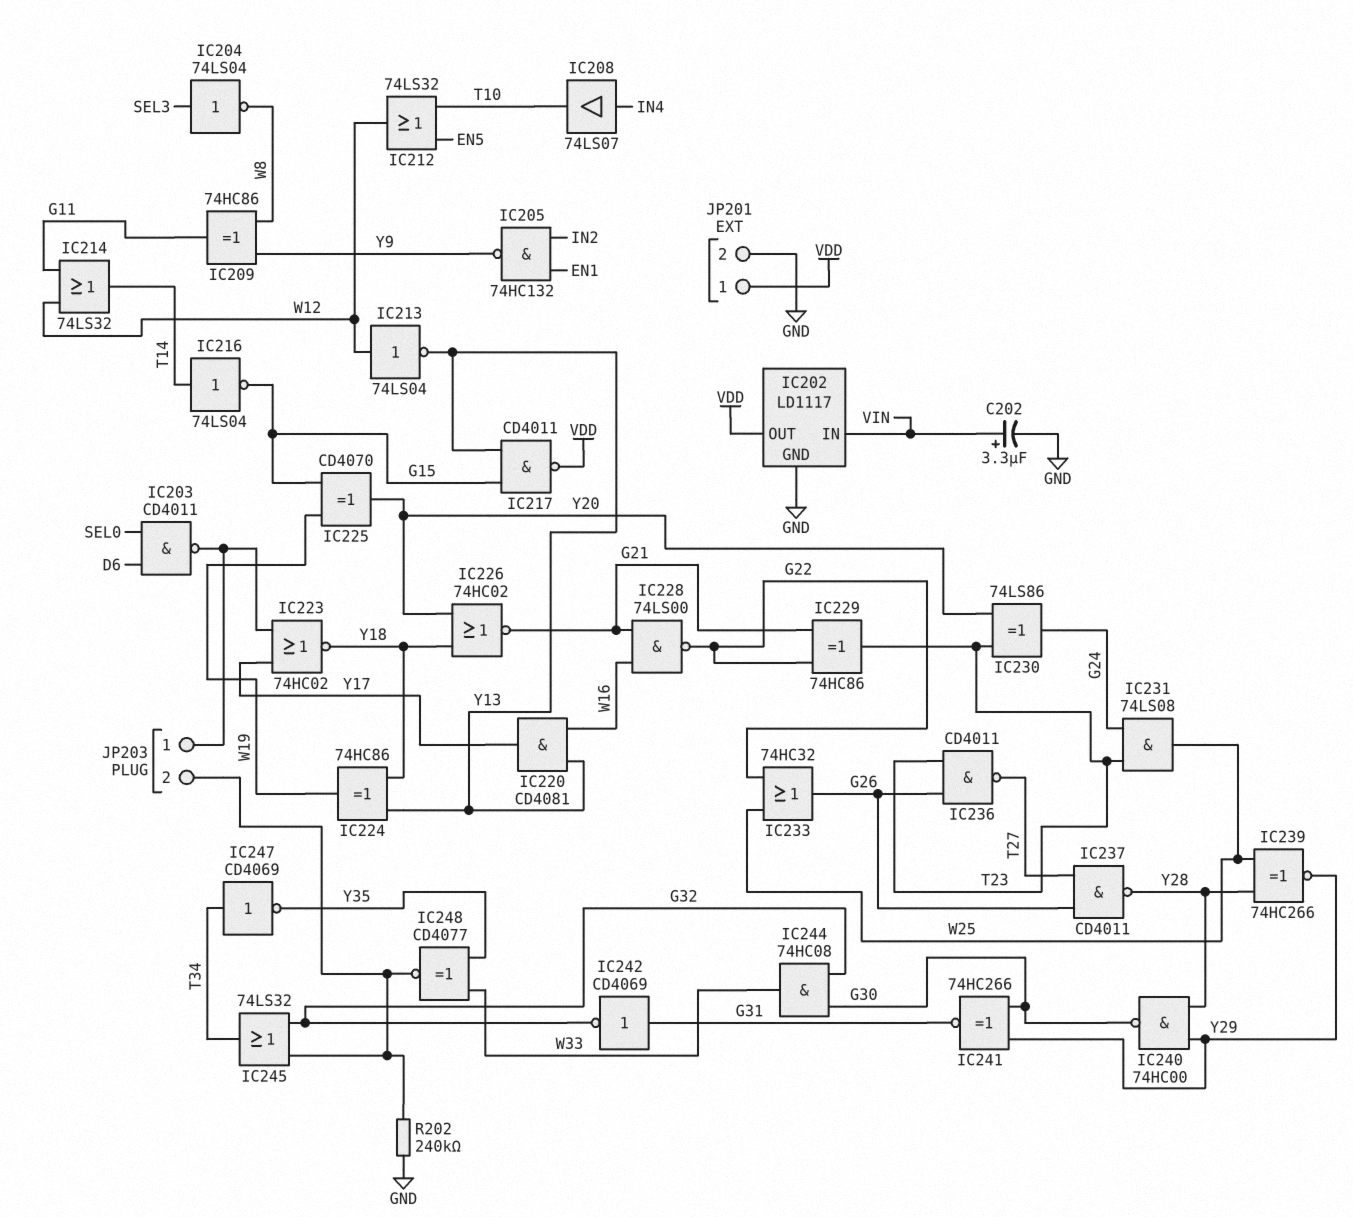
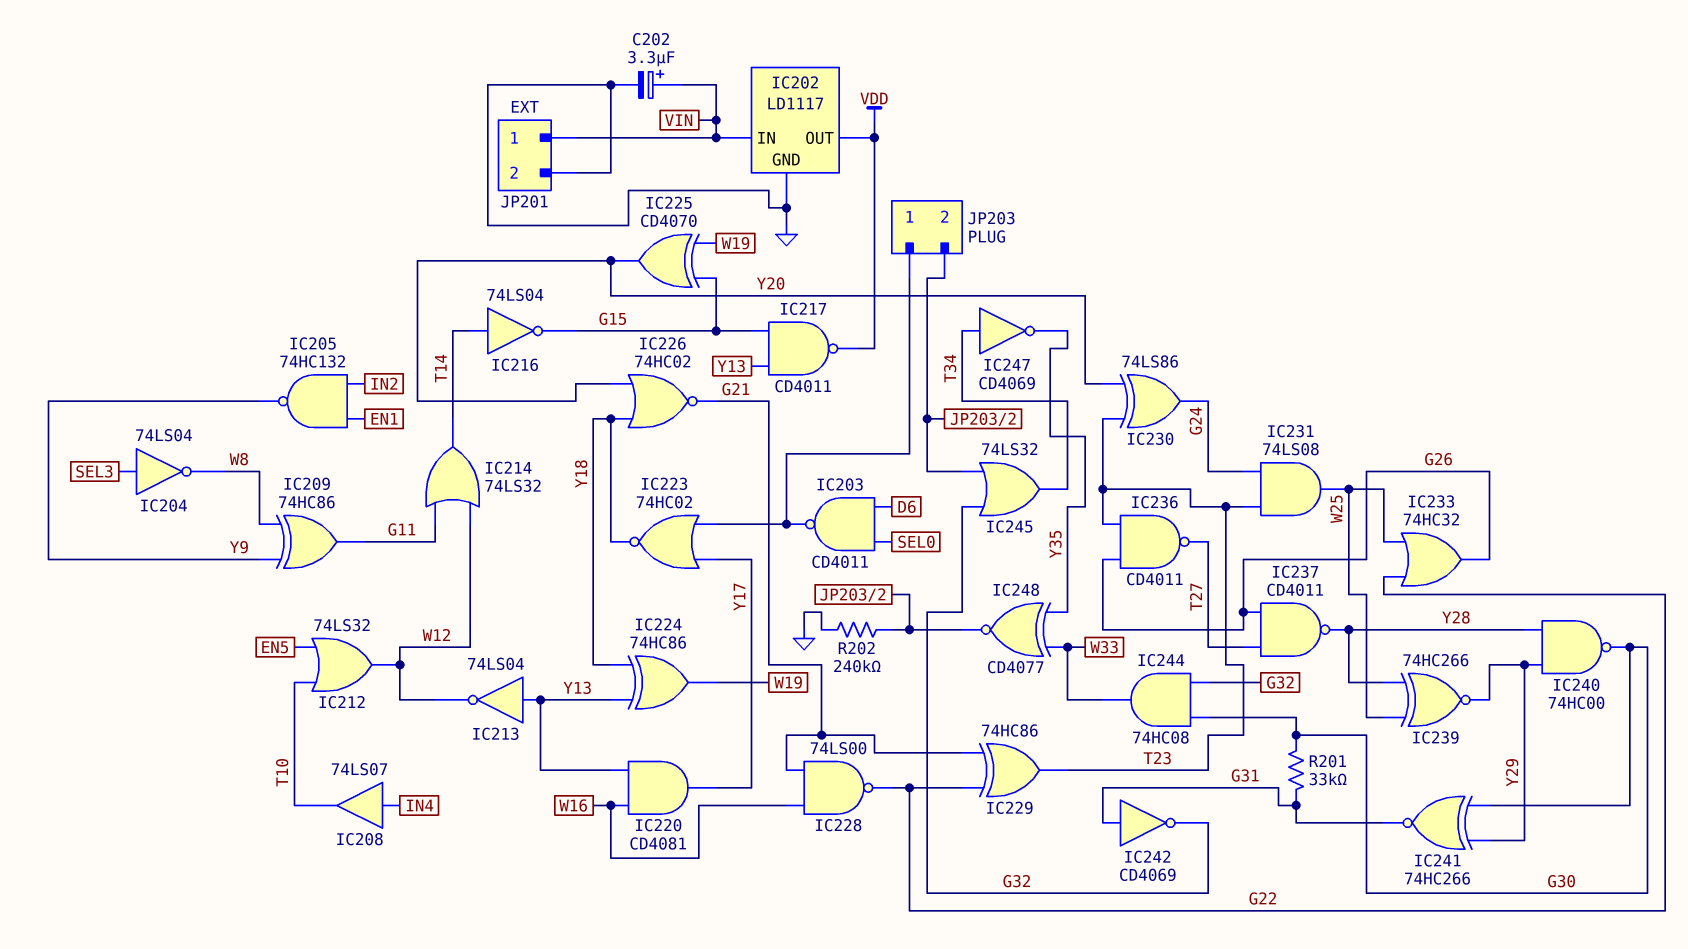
IC213: NOT 74LS04 (in W12, out Y13) -> NOT 74LS04 (in Y13, out W12)
JP201 pin 1: VDD -> VIN
R201: none -> 33k (G30, G31)

